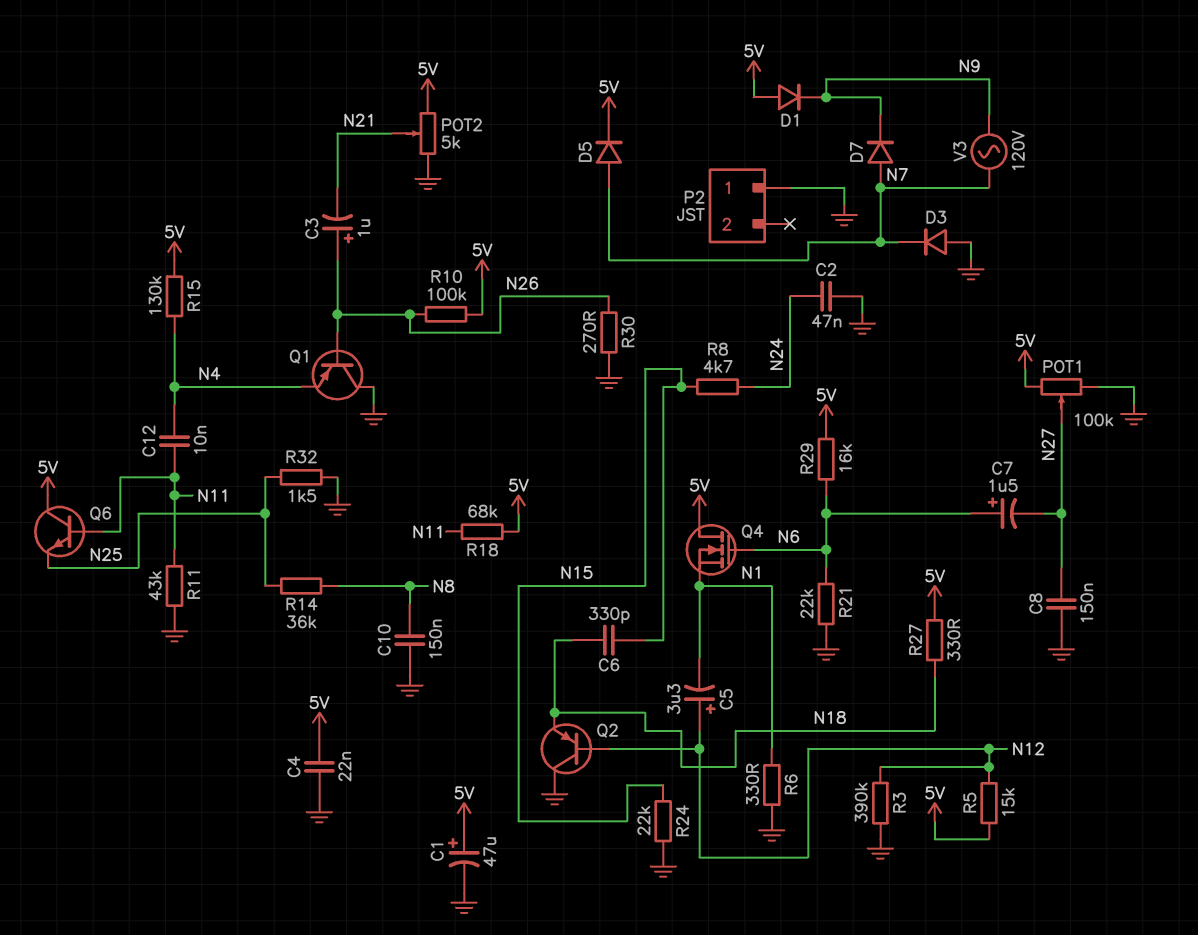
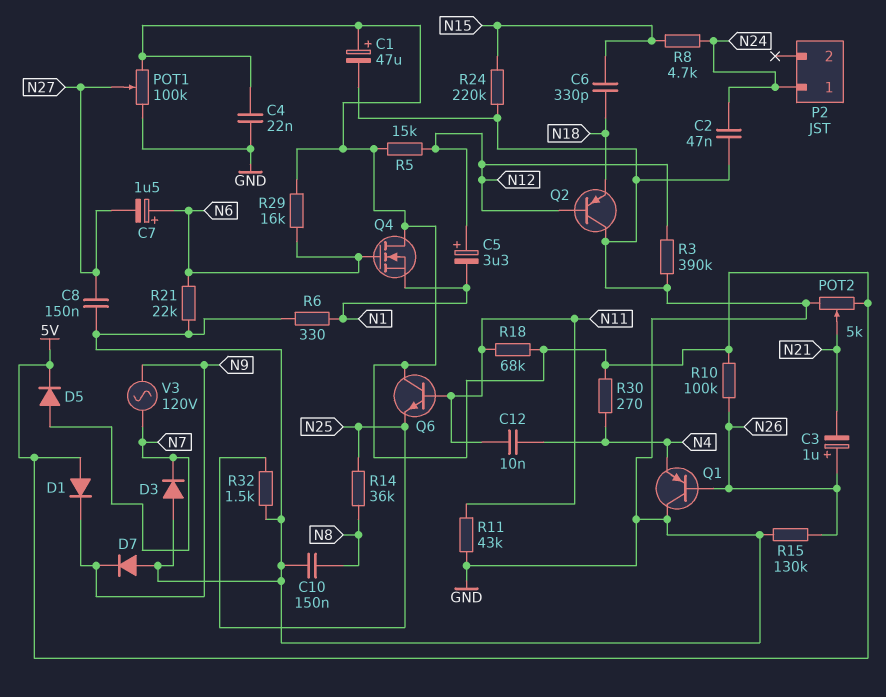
D7: diode (A N7, K N9) -> diode (A GND, K N9)
P2 pin 1: GND -> N24
R15: 130k (5V, N4) -> 130k (GND, N26)
R24: 22k (GND, N15) -> 220k (GND, N15)
R27: 330 (5V, N18) -> none
R30: 270 (GND, N26) -> 270 (5V, N4)

